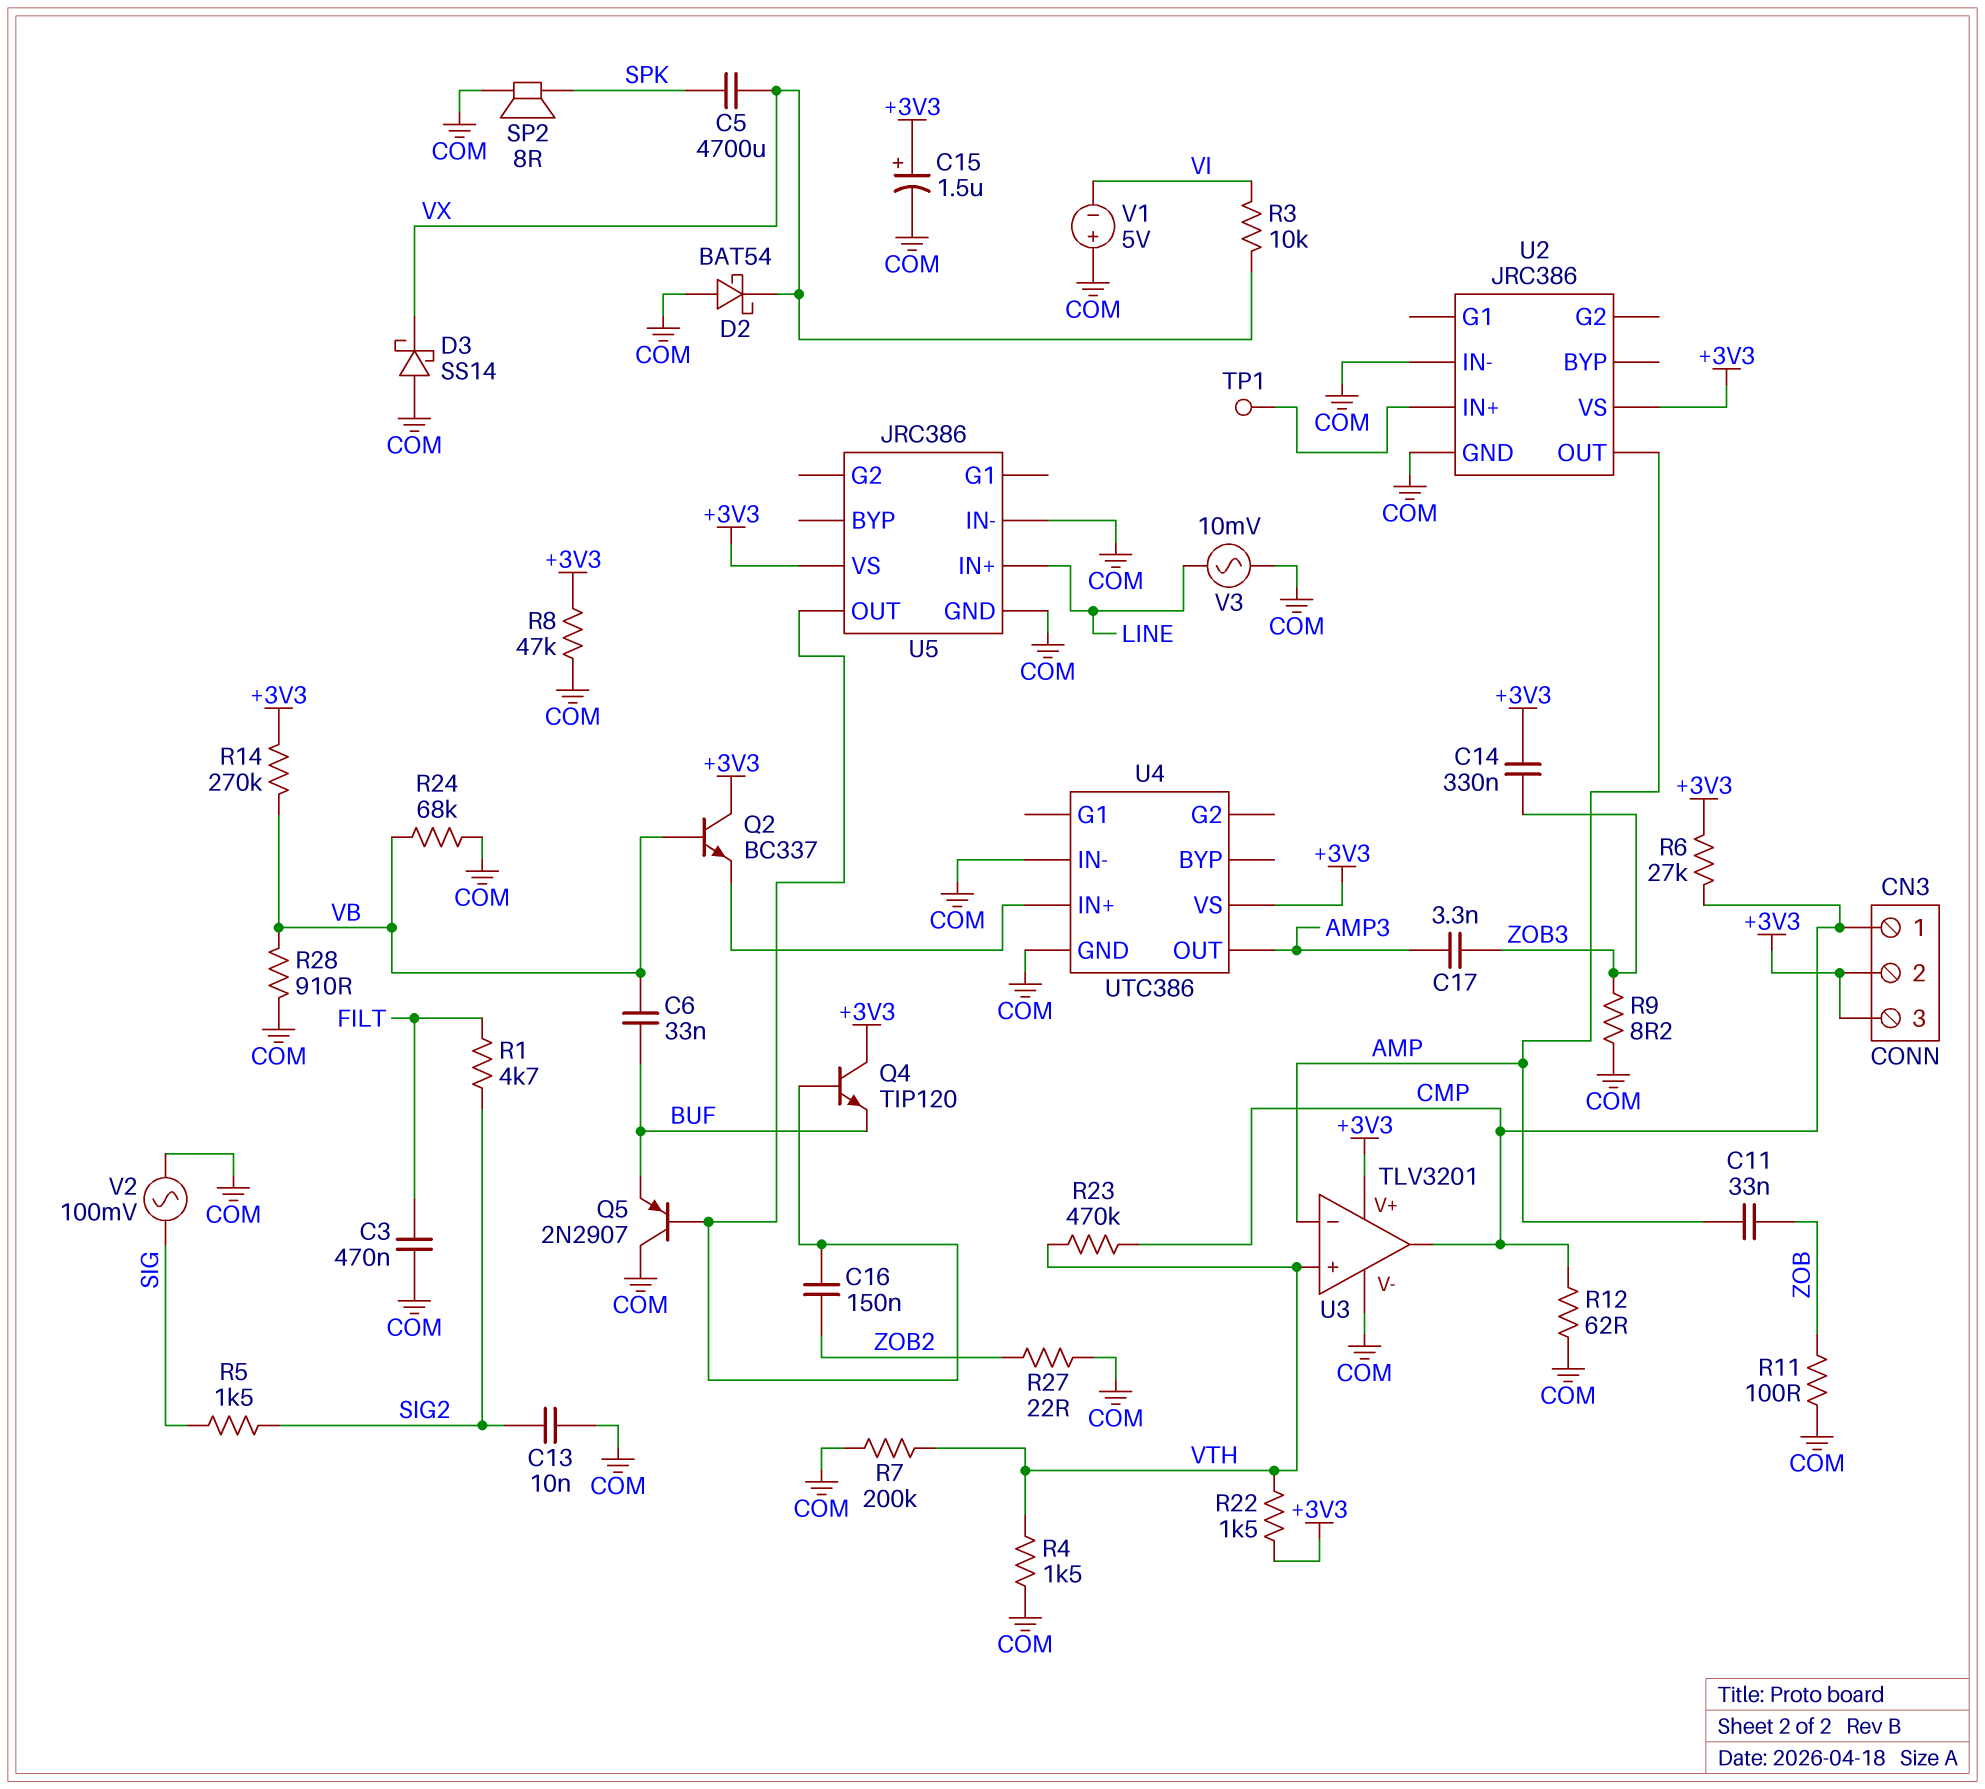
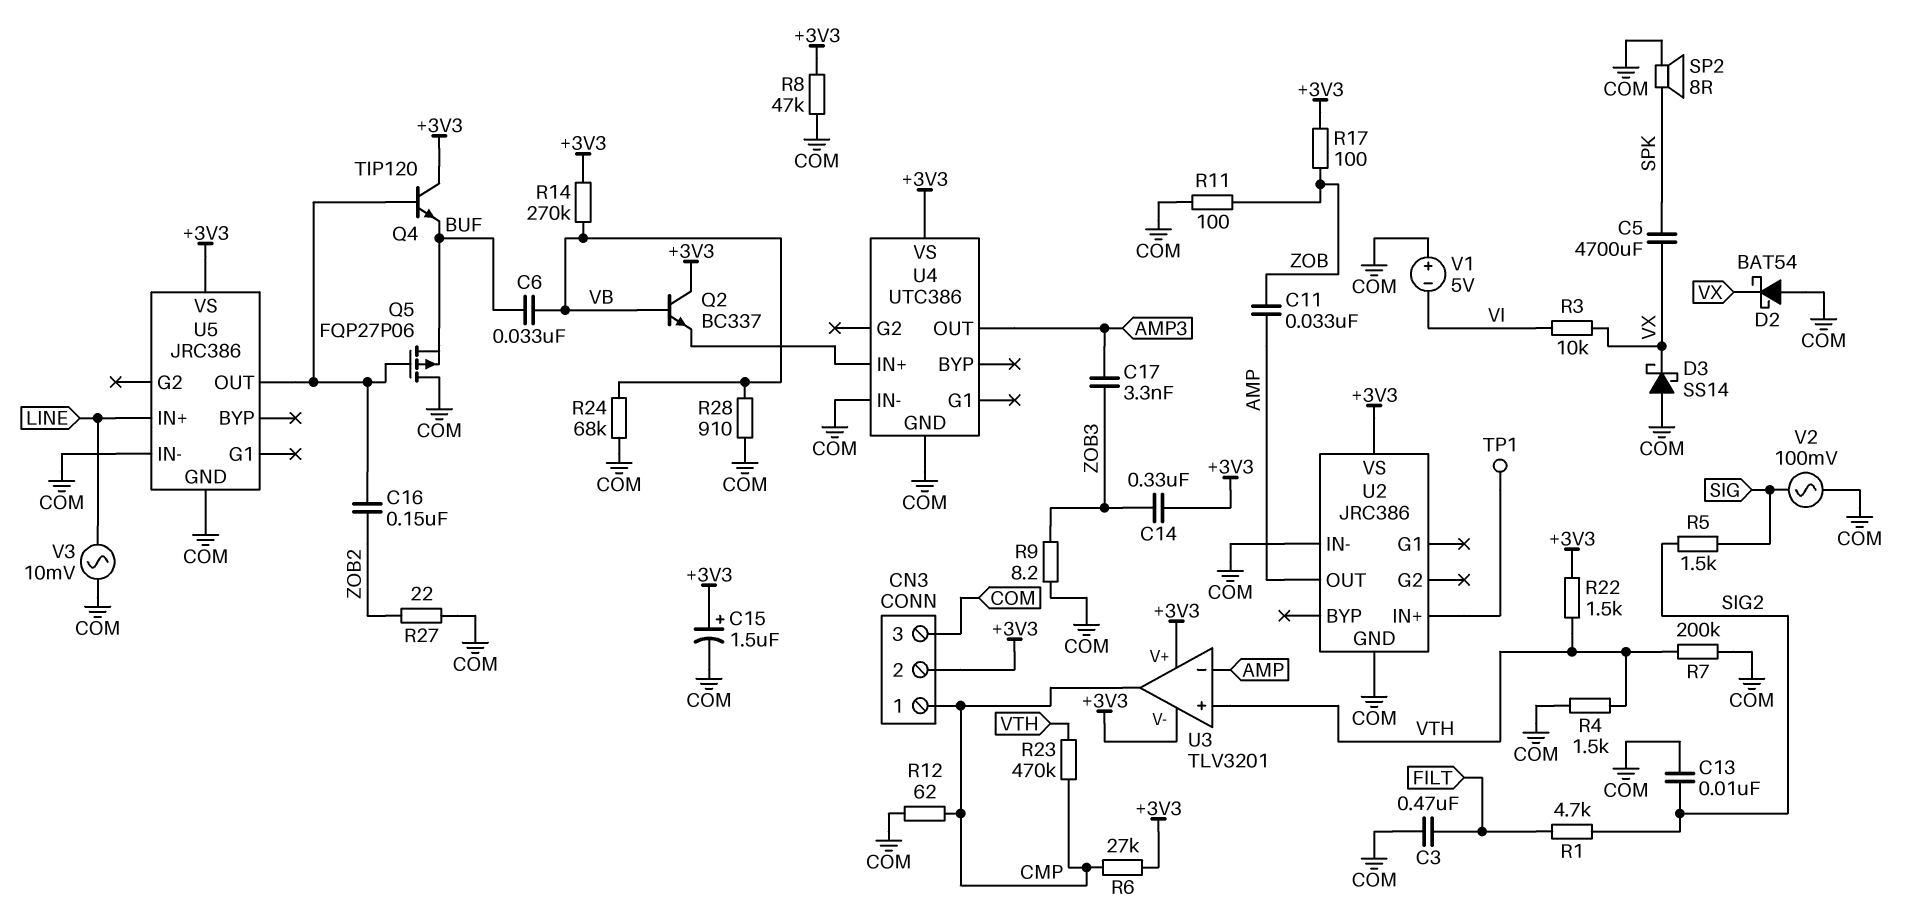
CN3 pin 3: +3V3 -> COM
Q5: PNP 2N2907 (B U5/OUT, C COM, E BUF) -> PMOS FQP27P06 (G U5/OUT, D COM, S BUF)
R17: none -> 100 (+3V3, ZOB)
U3 pin V-: COM -> +3V3

